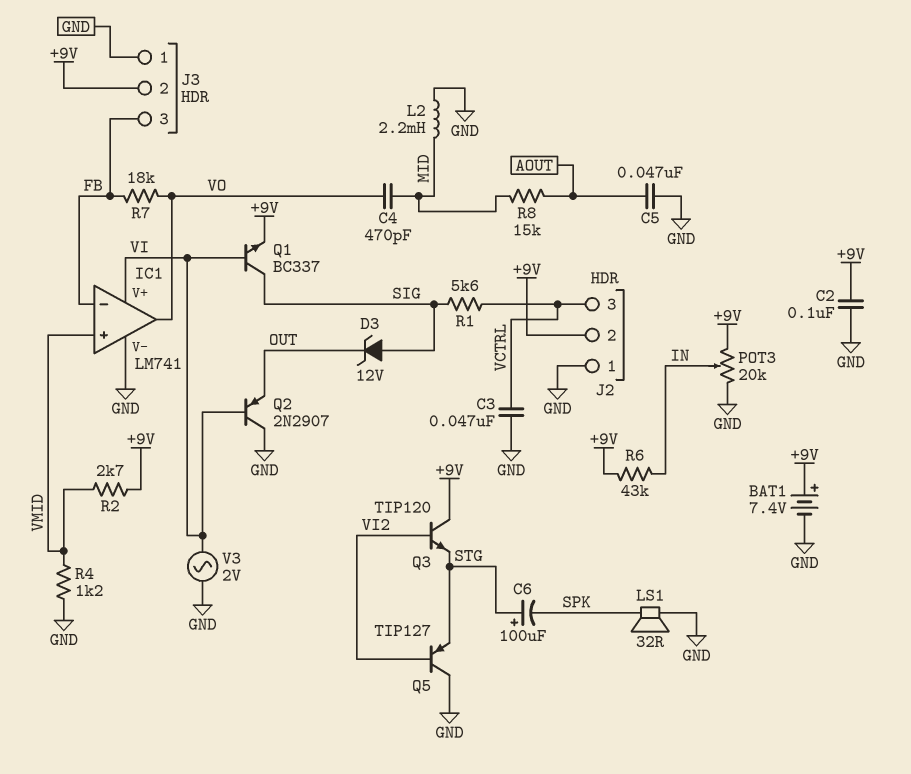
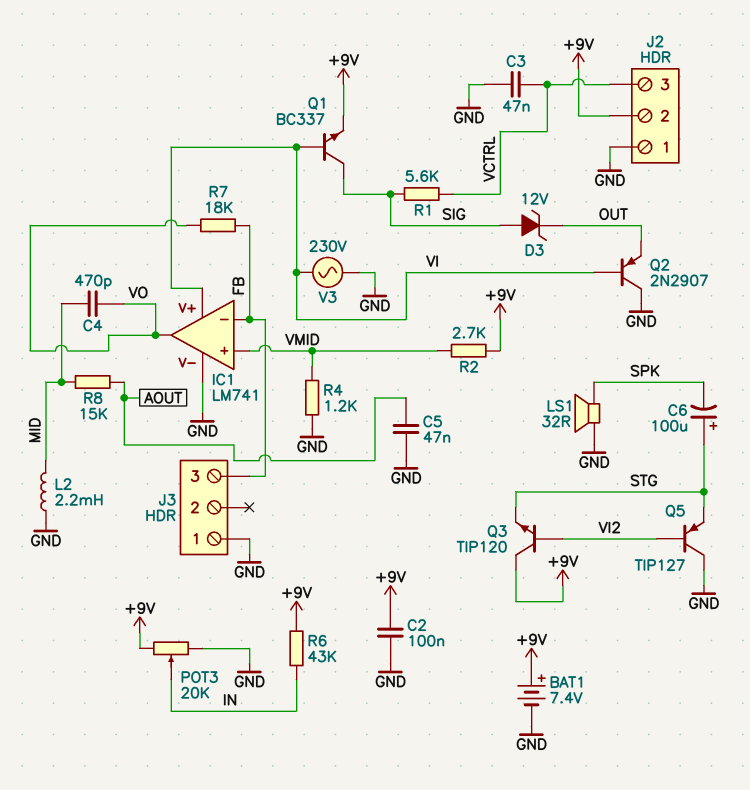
J3 pin 2: +9V -> none
V3: AC 2V (GND, VI) -> AC 230V (GND, VI)

